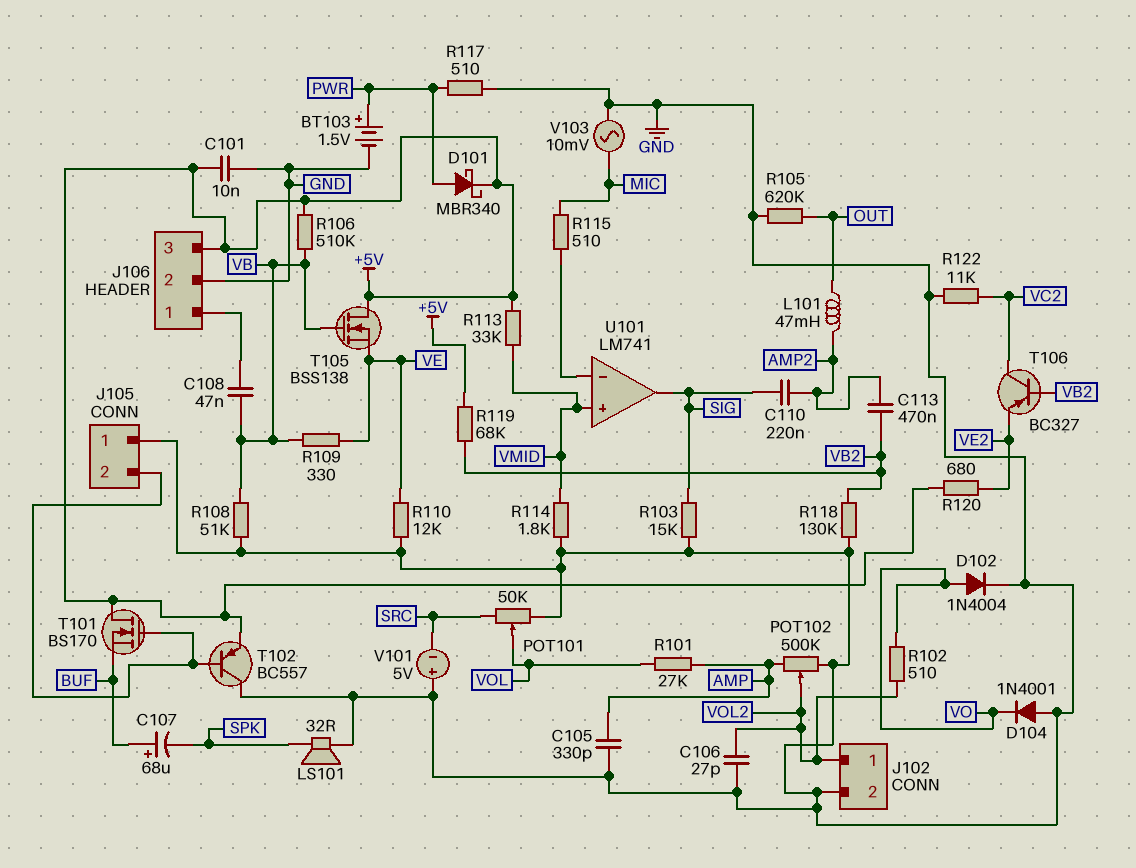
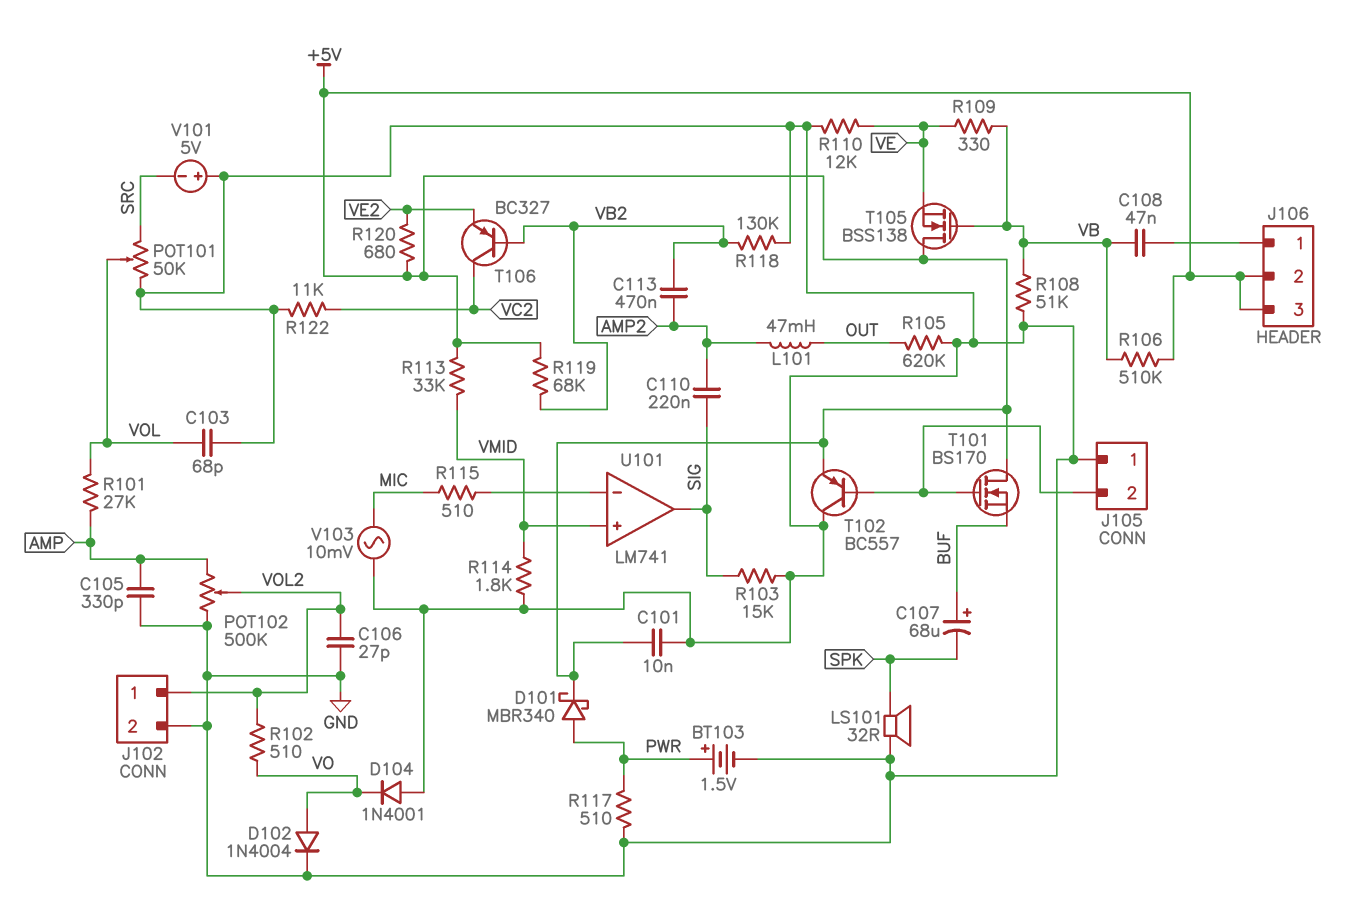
C103: none -> 68pF (GND, VOL)
J106 pin 2: GND -> +5V

